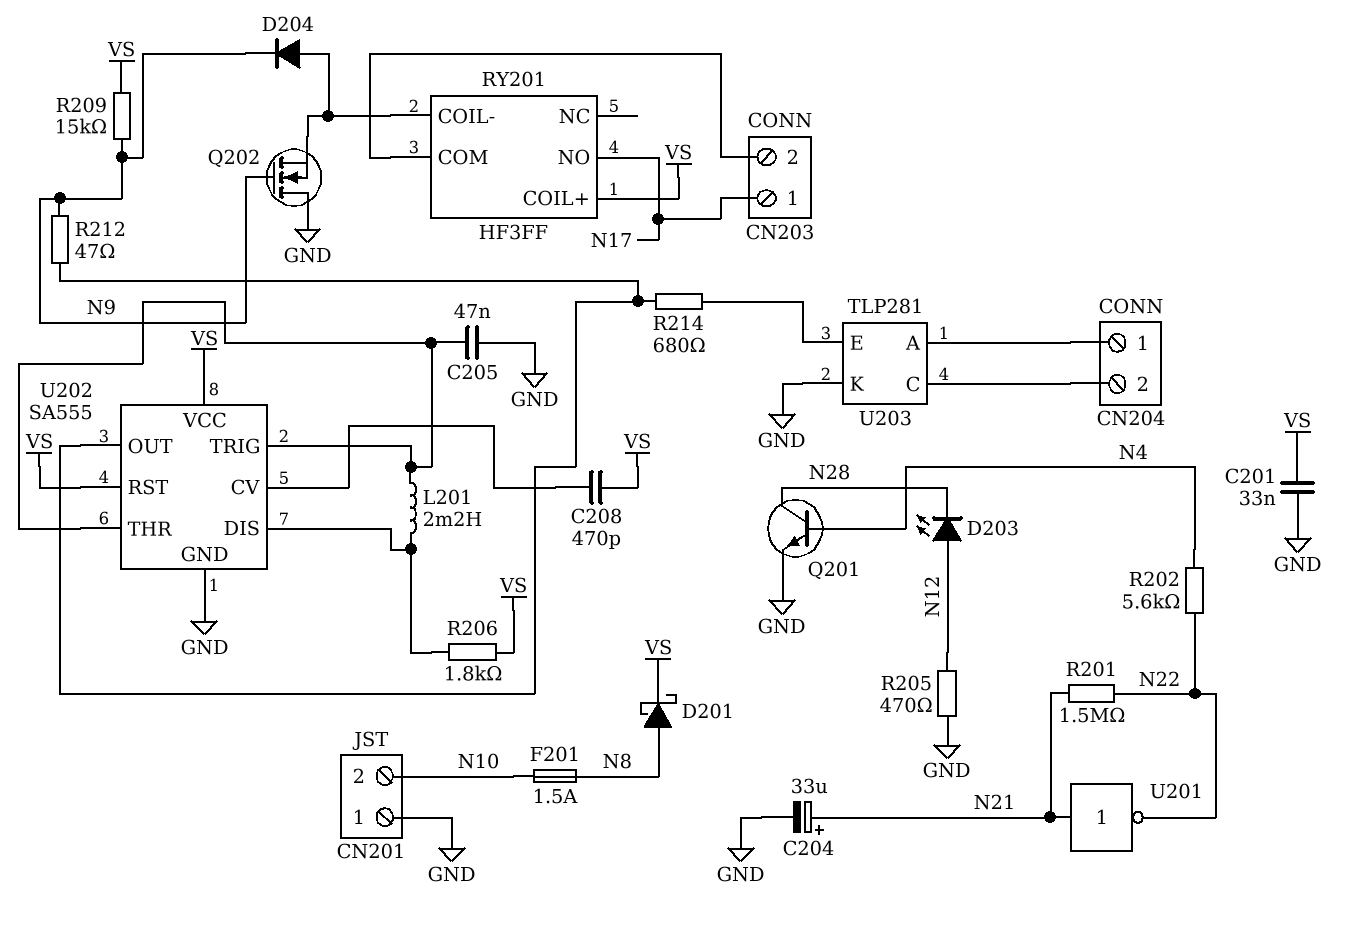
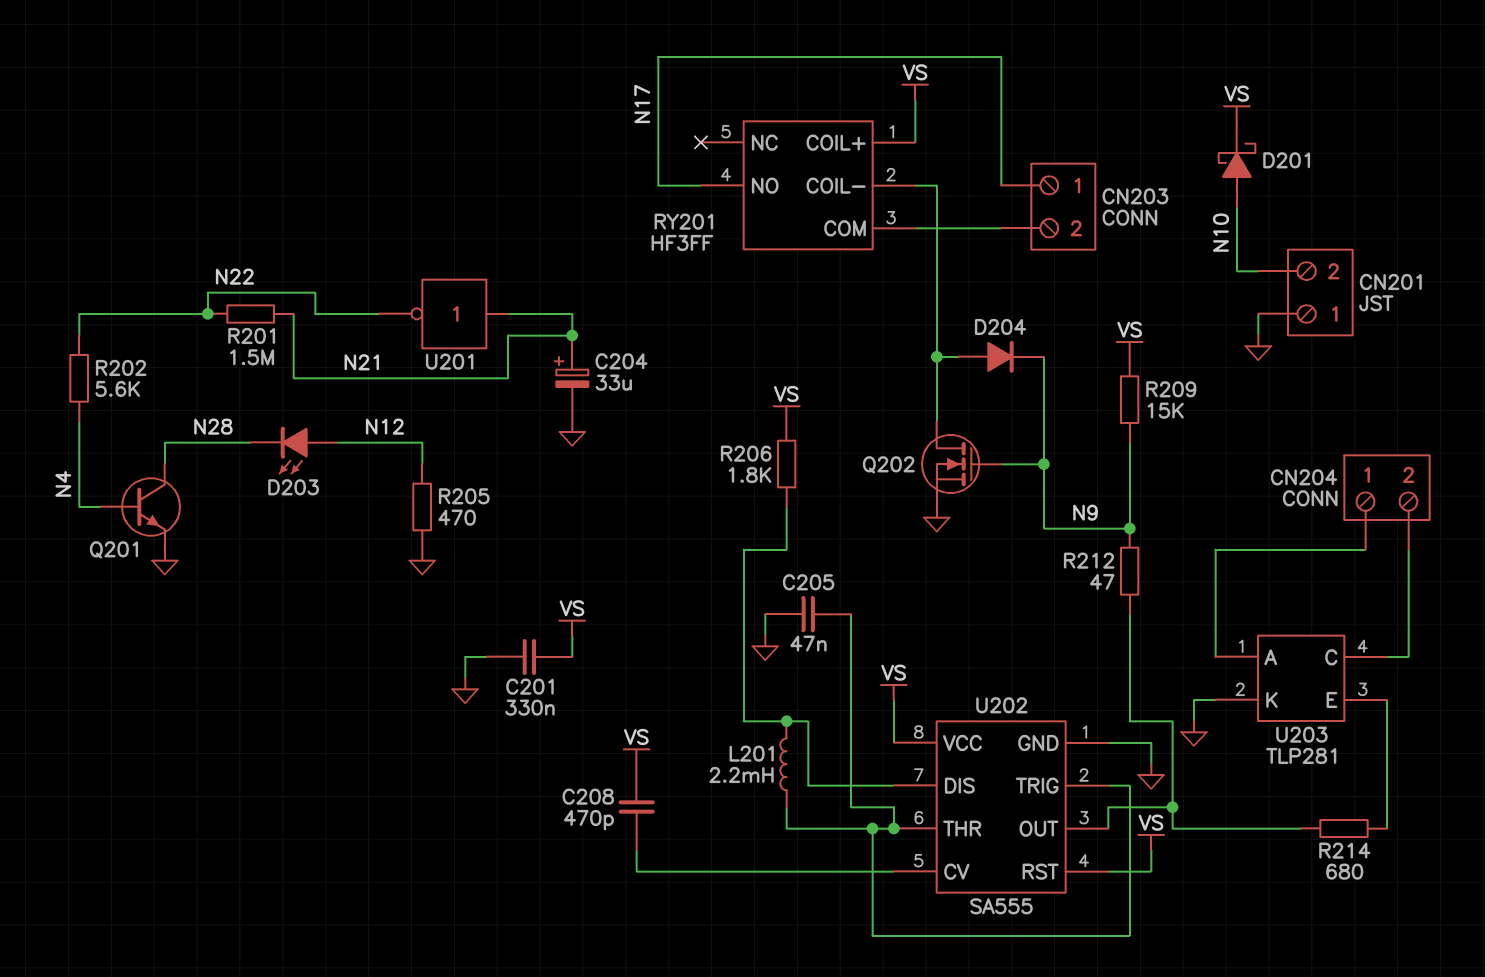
C201: 33nF (GND, VS) -> 330nF (GND, VS)
D201: schottky (A N8, K VS) -> schottky (A N10, K VS)
F201: 1.5A (N8, N10) -> none
Q202: NMOS (G N9, D GND, S RY201/COIL-) -> NMOS (G N9, D RY201/COIL-, S GND)

